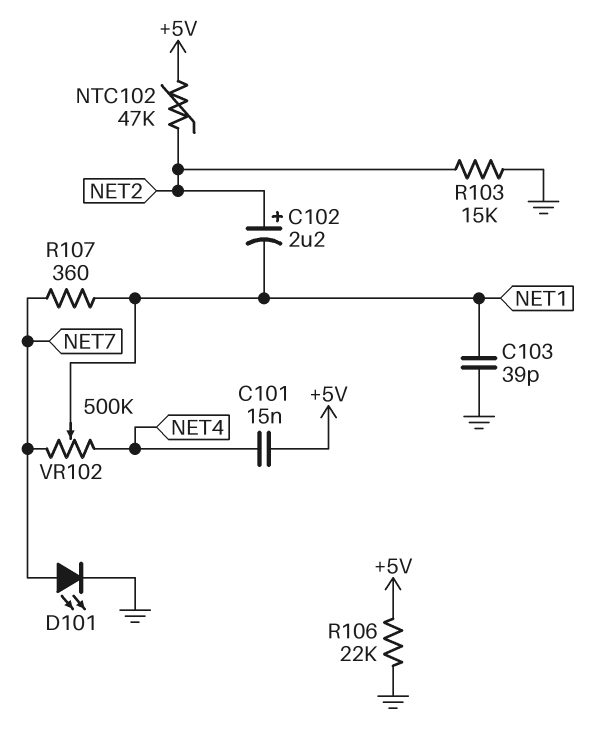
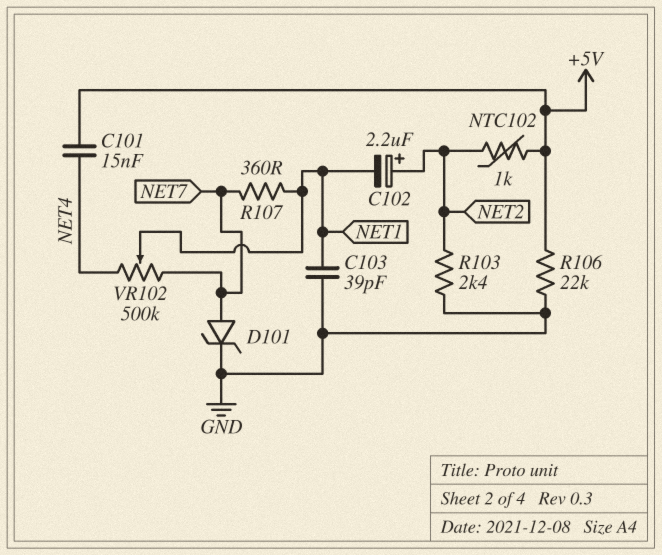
D101: LED (A NET7, K GND) -> zener (A NET7, K GND)
NTC102: 47k (+5V, NET2) -> 1k (+5V, NET2)
R103: 15k (GND, NET2) -> 2.4k (GND, NET2)

